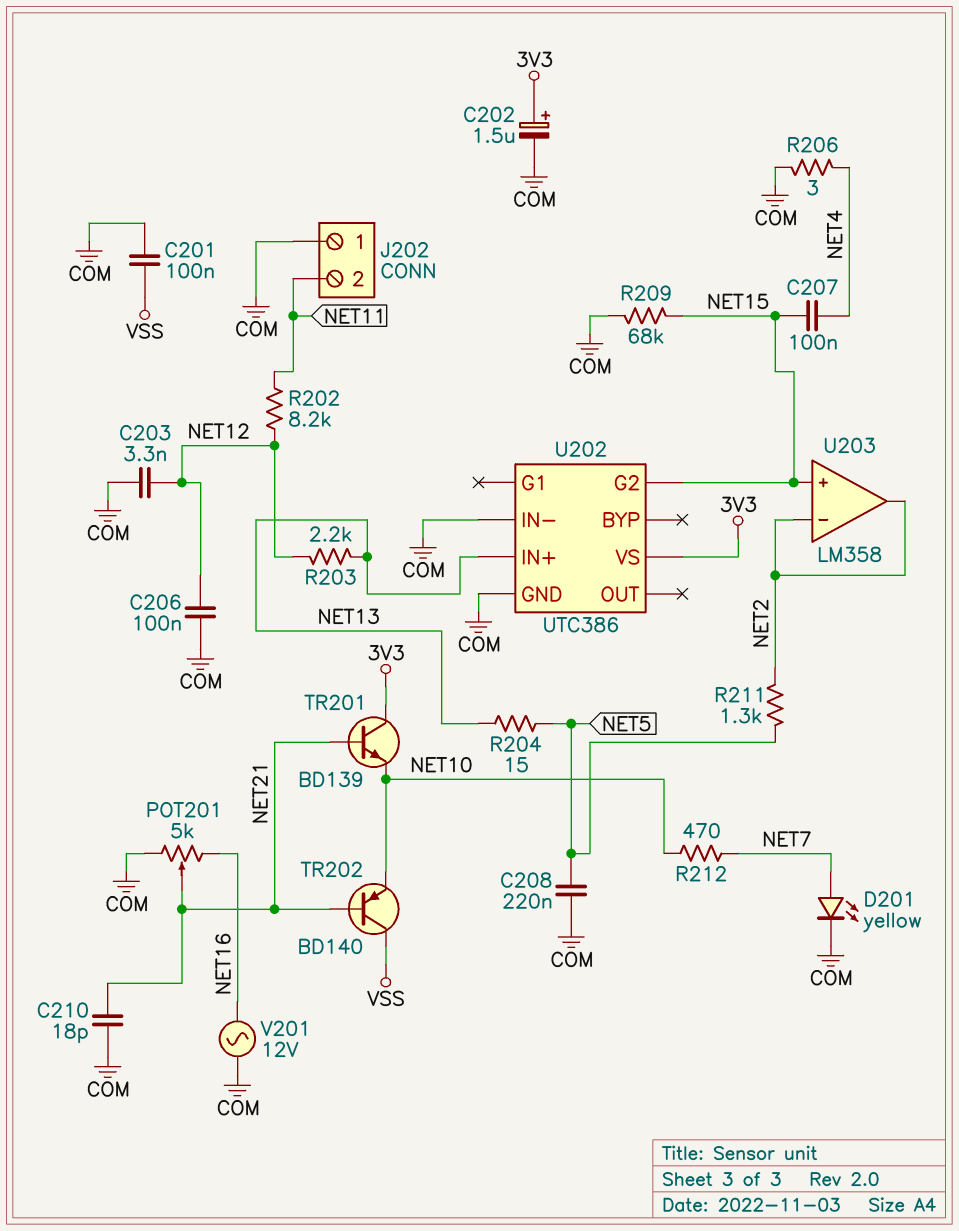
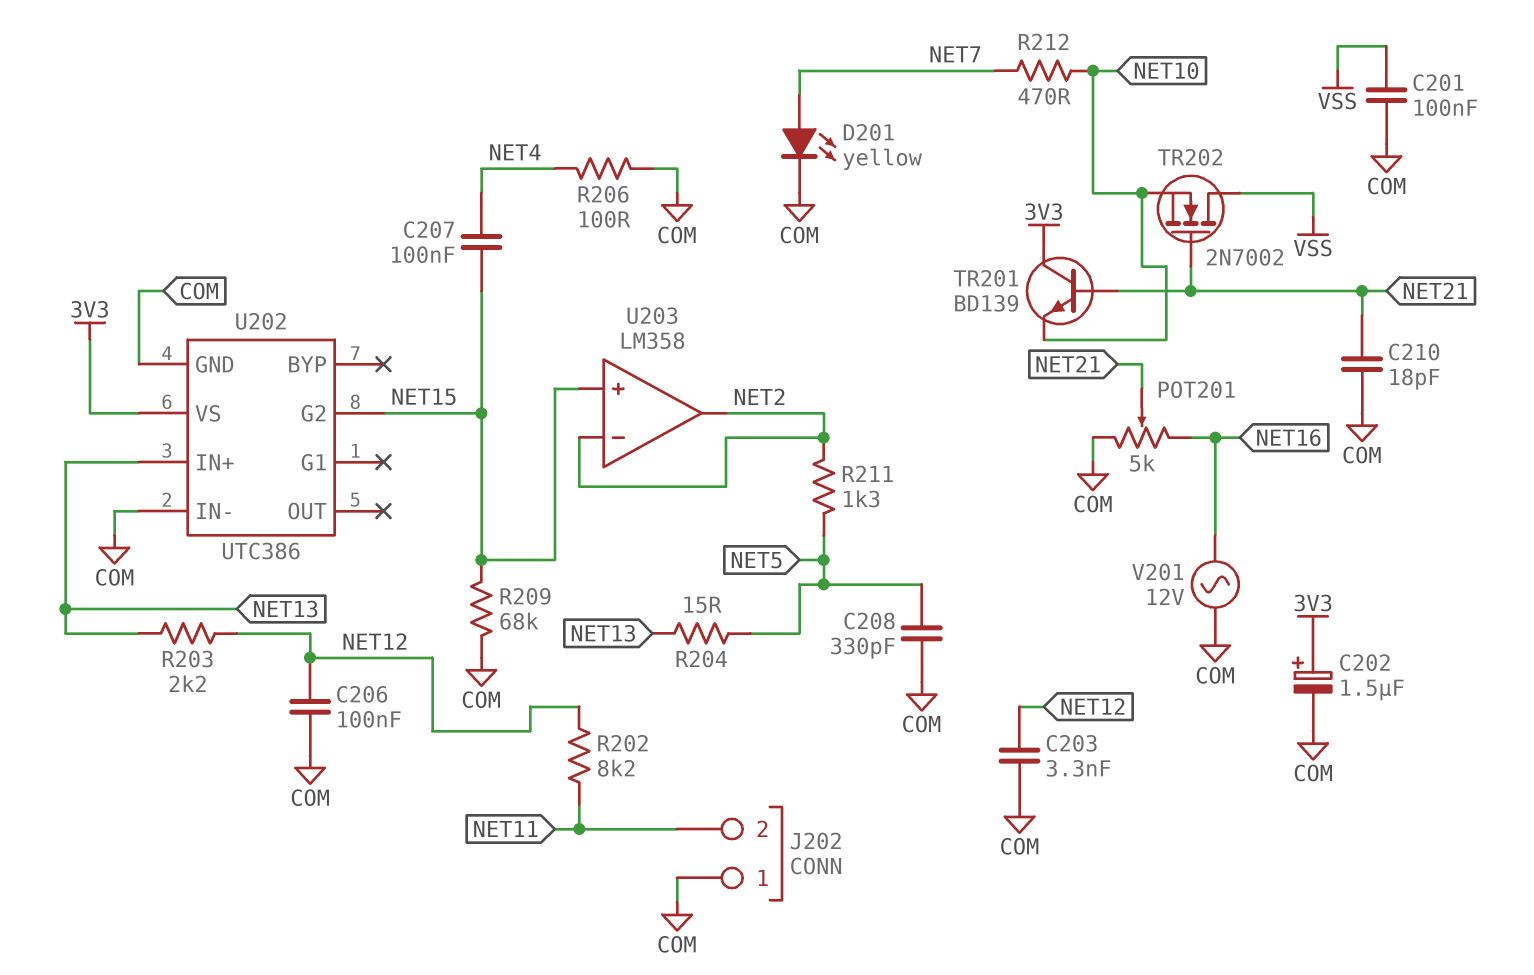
C208: 220nF (COM, NET5) -> 330pF (COM, NET5)
R206: 3 (COM, NET4) -> 100 (COM, NET4)
TR202: PNP BD140 (B NET21, C VSS, E NET10) -> NMOS 2N7002 (G NET21, D VSS, S NET10)

